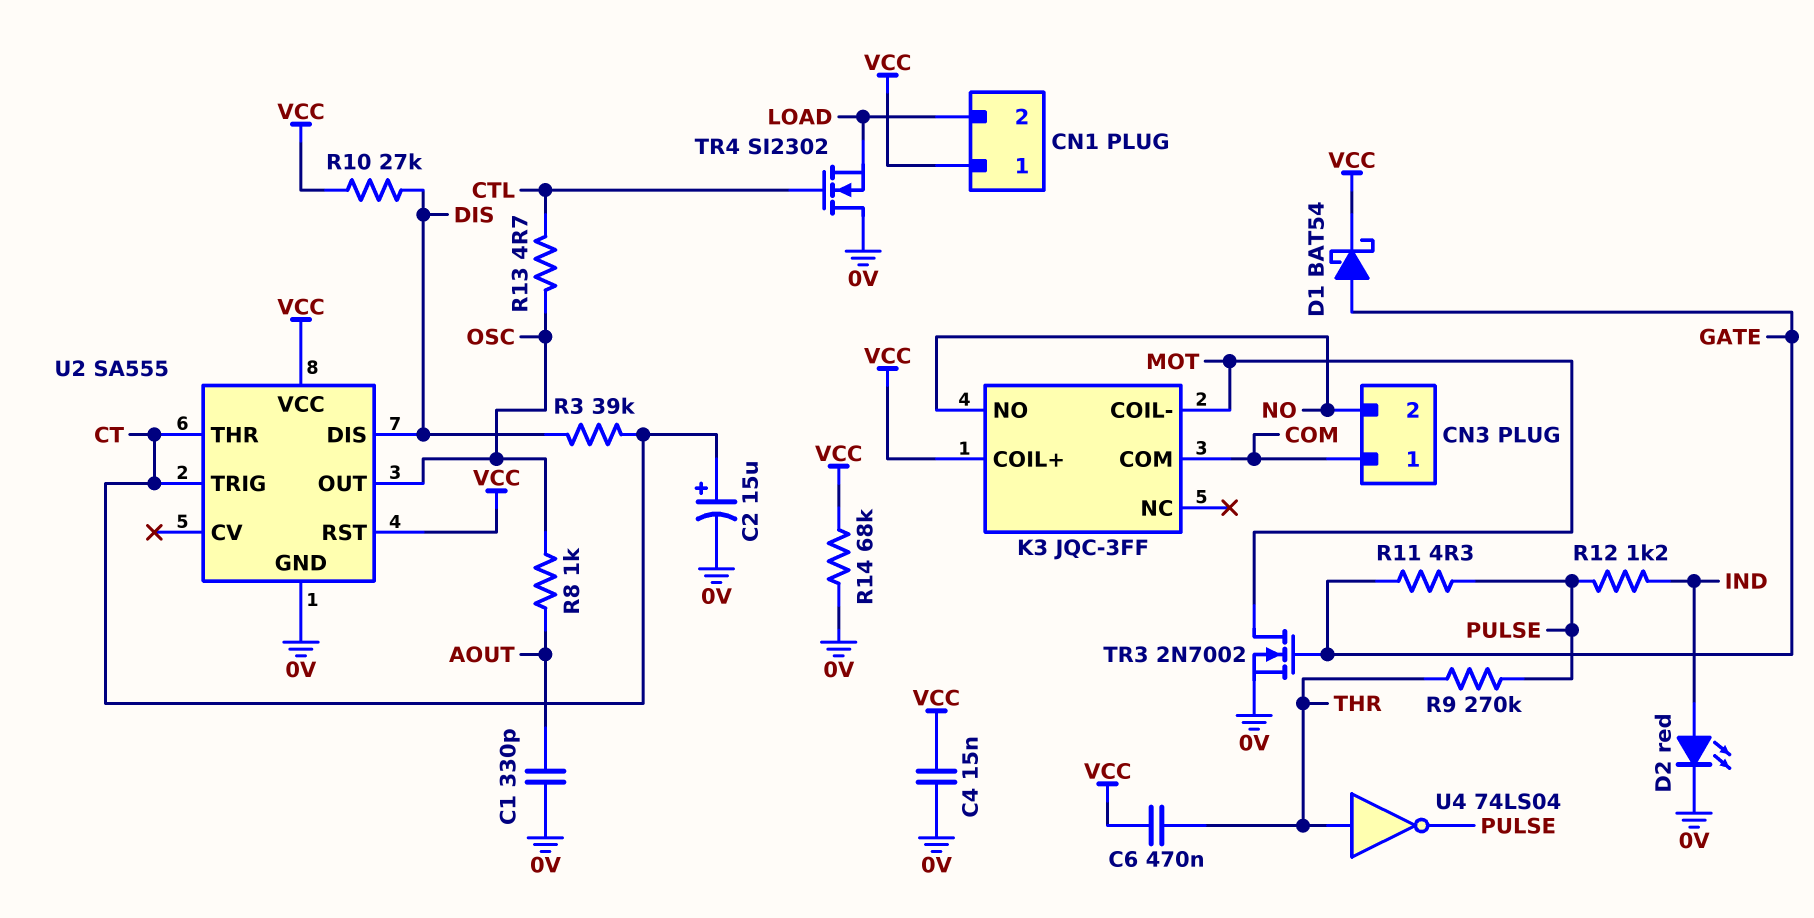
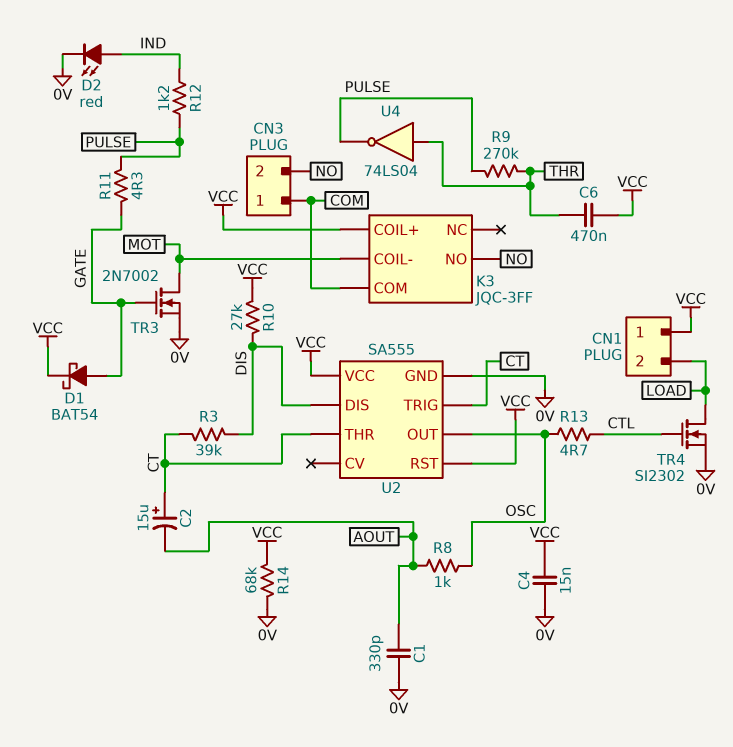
C2: 15uF (plus CT, minus 0V) -> 15uF (plus CT, minus AOUT)
TR4: NMOS SI2302 (G CTL, D 0V, S LOAD) -> NMOS SI2302 (G CTL, D LOAD, S 0V)

